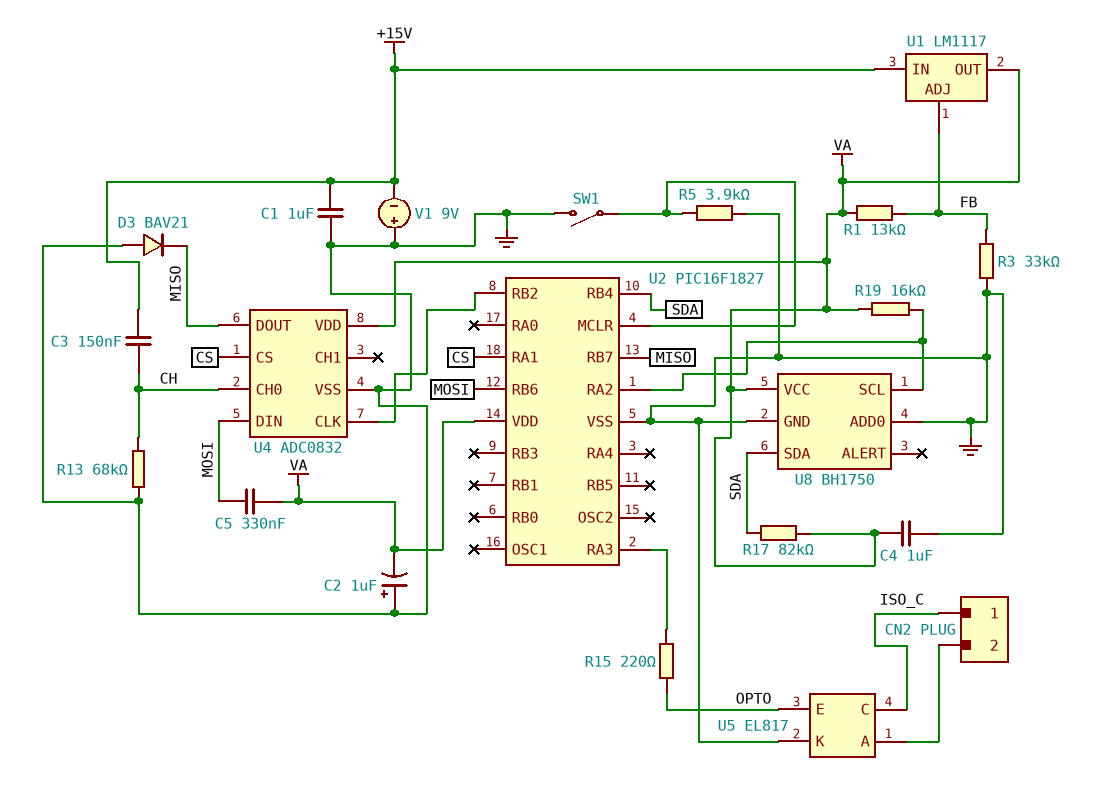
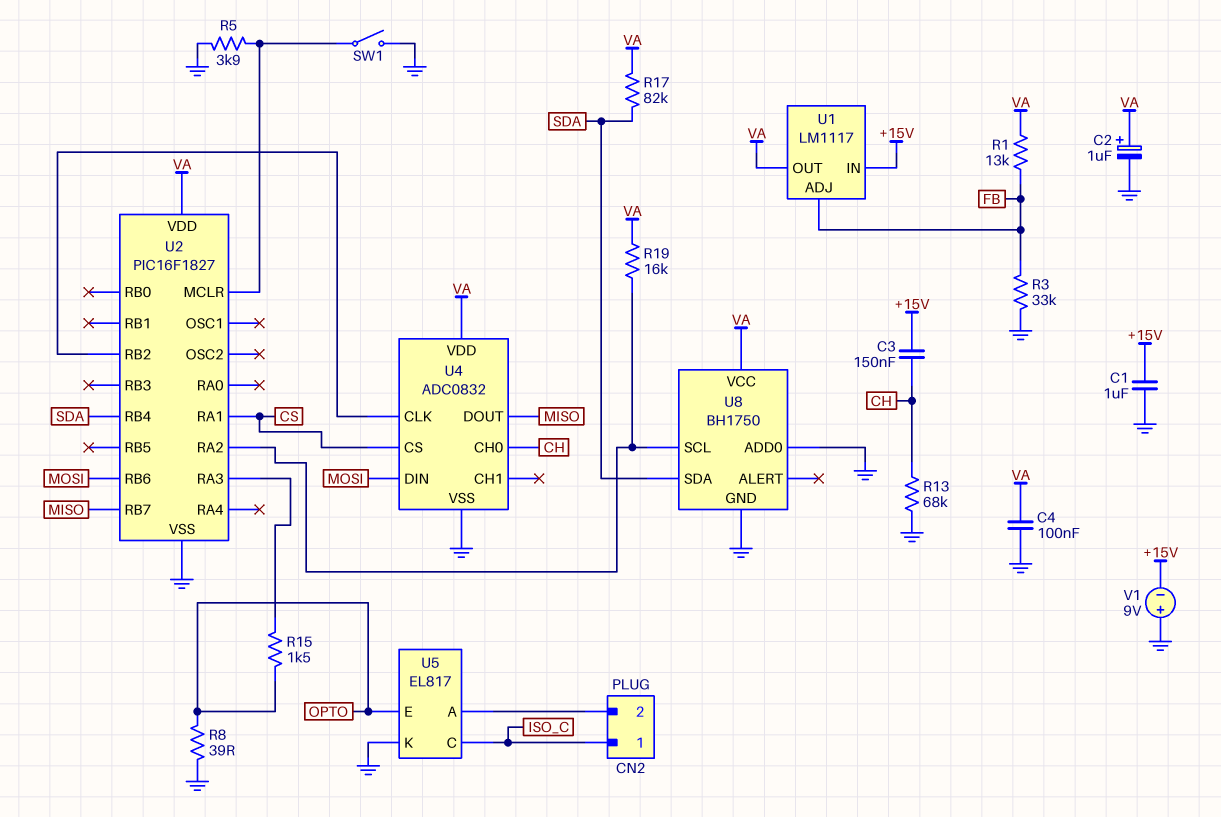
C2: 1uF (plus GND, minus VA) -> 1uF (plus VA, minus GND)
C4: 1uF (GND, VA) -> 100nF (GND, VA)
C5: 330nF (MOSI, VA) -> none
D3: diode BAV21 (A GND, K MISO) -> none
R8: none -> 39 (GND, OPTO)
R15: 220 (OPTO, U2/RA3) -> 1.5k (OPTO, U2/RA3)

